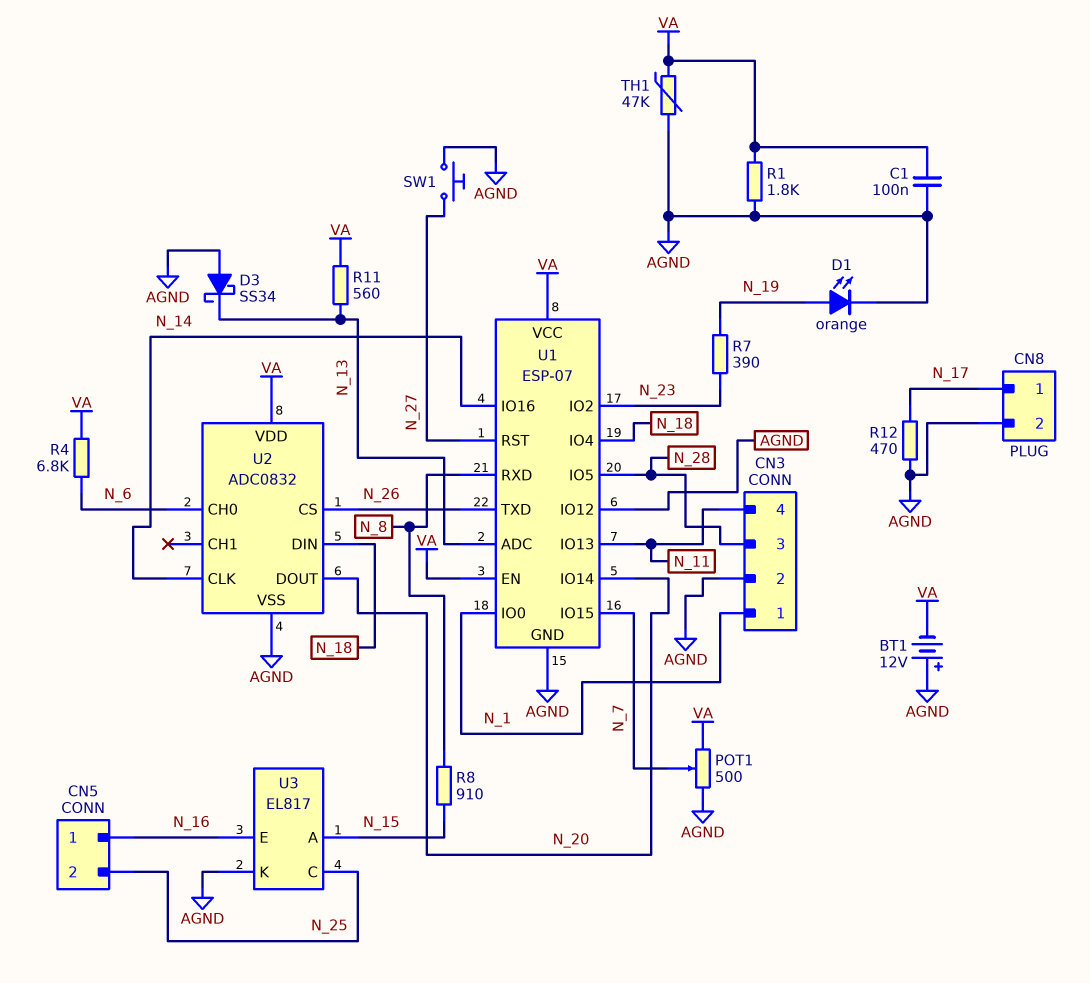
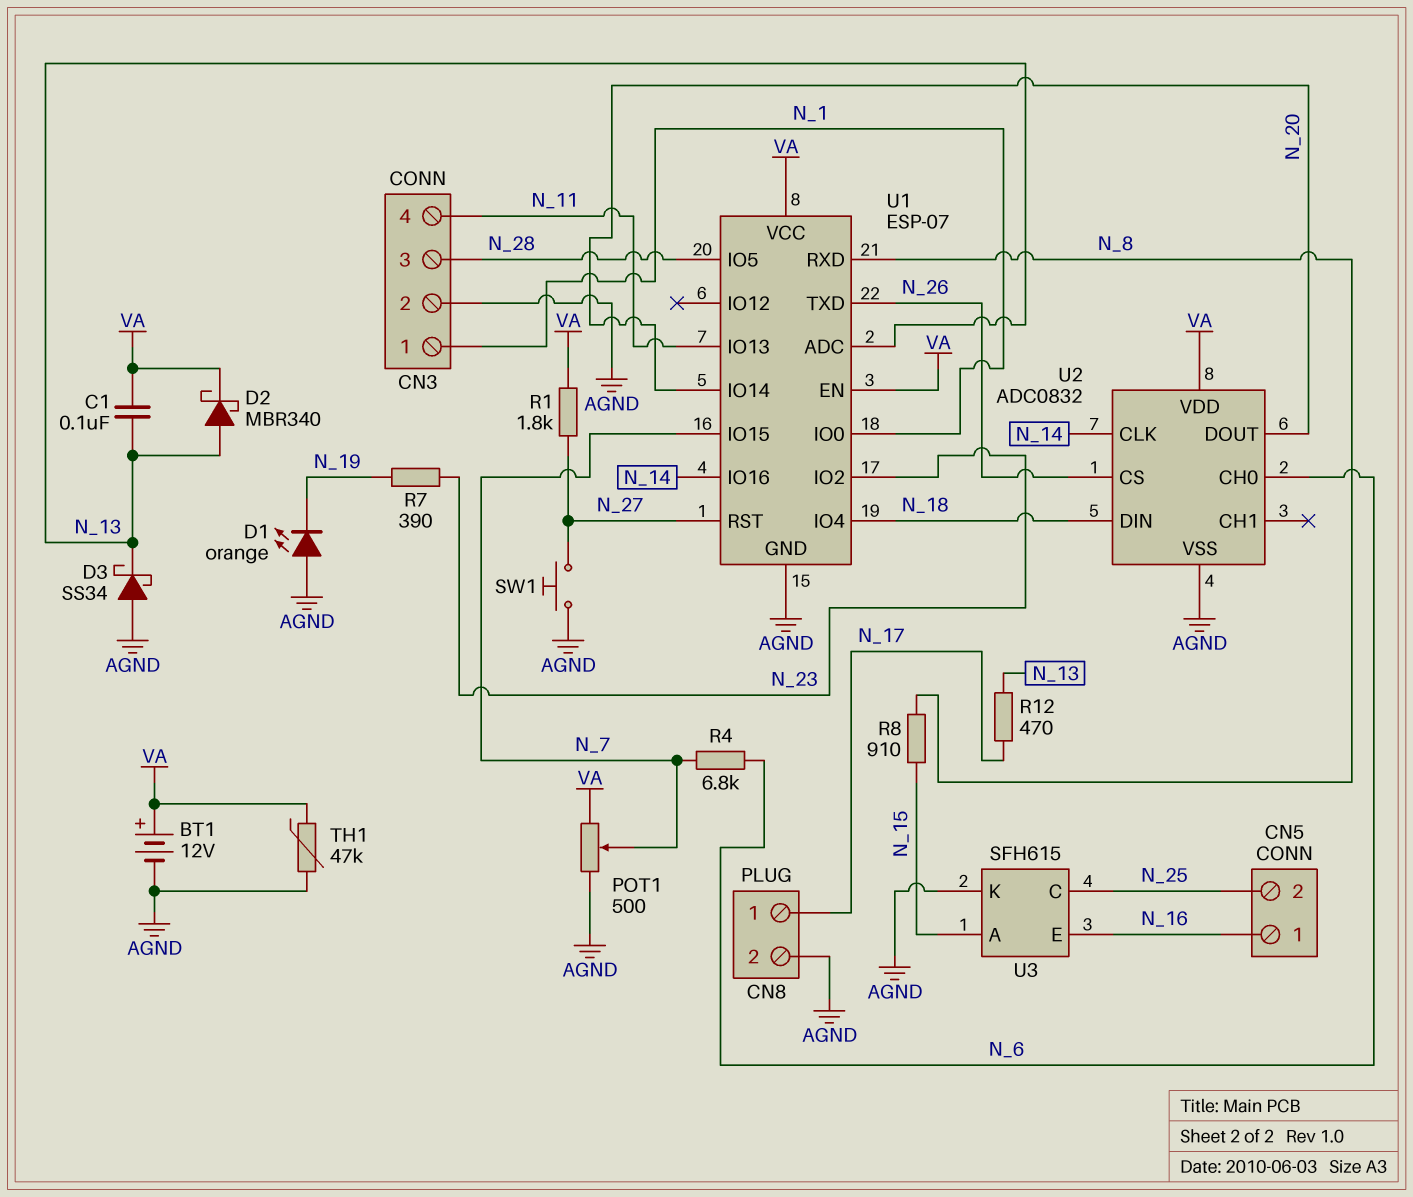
BT1: 12V (plus AGND, minus VA) -> 12V (plus VA, minus AGND)
C1: 100nF (AGND, VA) -> 100nF (N_13, VA)
D1: LED orange (A N_19, K AGND) -> LED orange (A AGND, K N_19)
D2: none -> schottky MBR340 (A N_13, K VA)
R1: 1.8k (AGND, VA) -> 1.8k (N_27, VA)
R4: 6.8k (N_6, VA) -> 6.8k (N_6, N_7)
R11: 560 (N_13, VA) -> none
R12: 470 (AGND, N_17) -> 470 (N_13, N_17)
U1 pin IO12: AGND -> none
U3: EL817 -> SFH615

